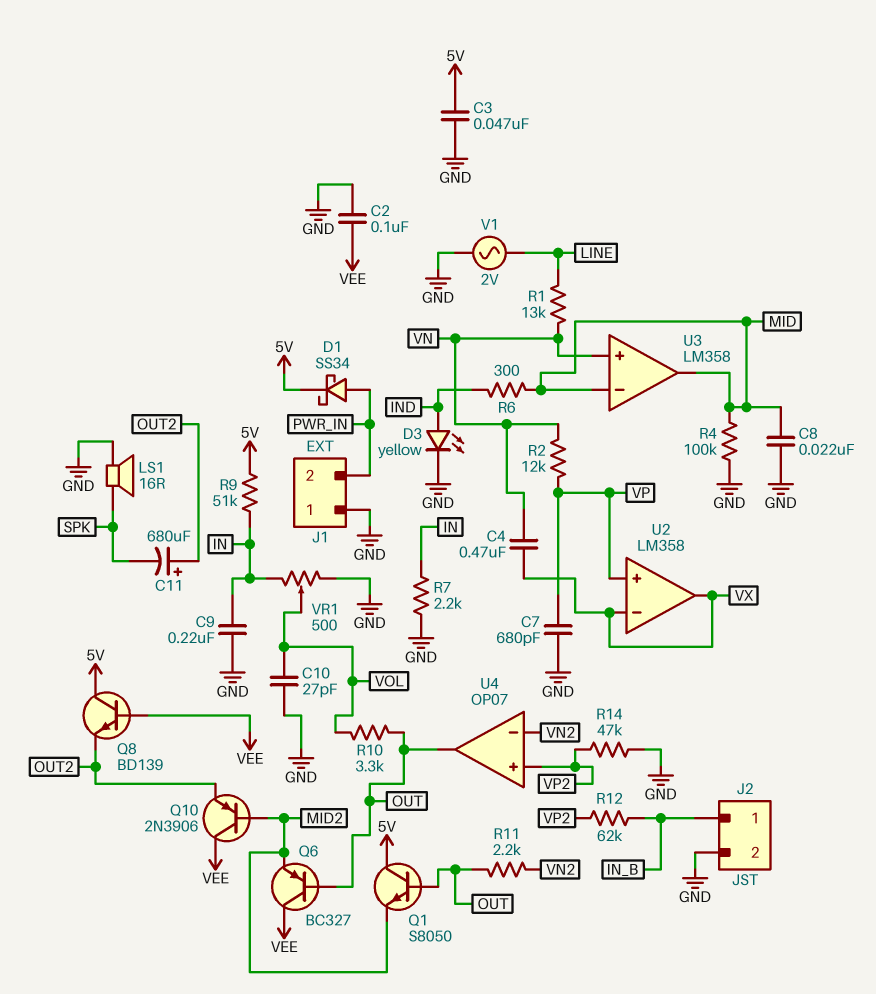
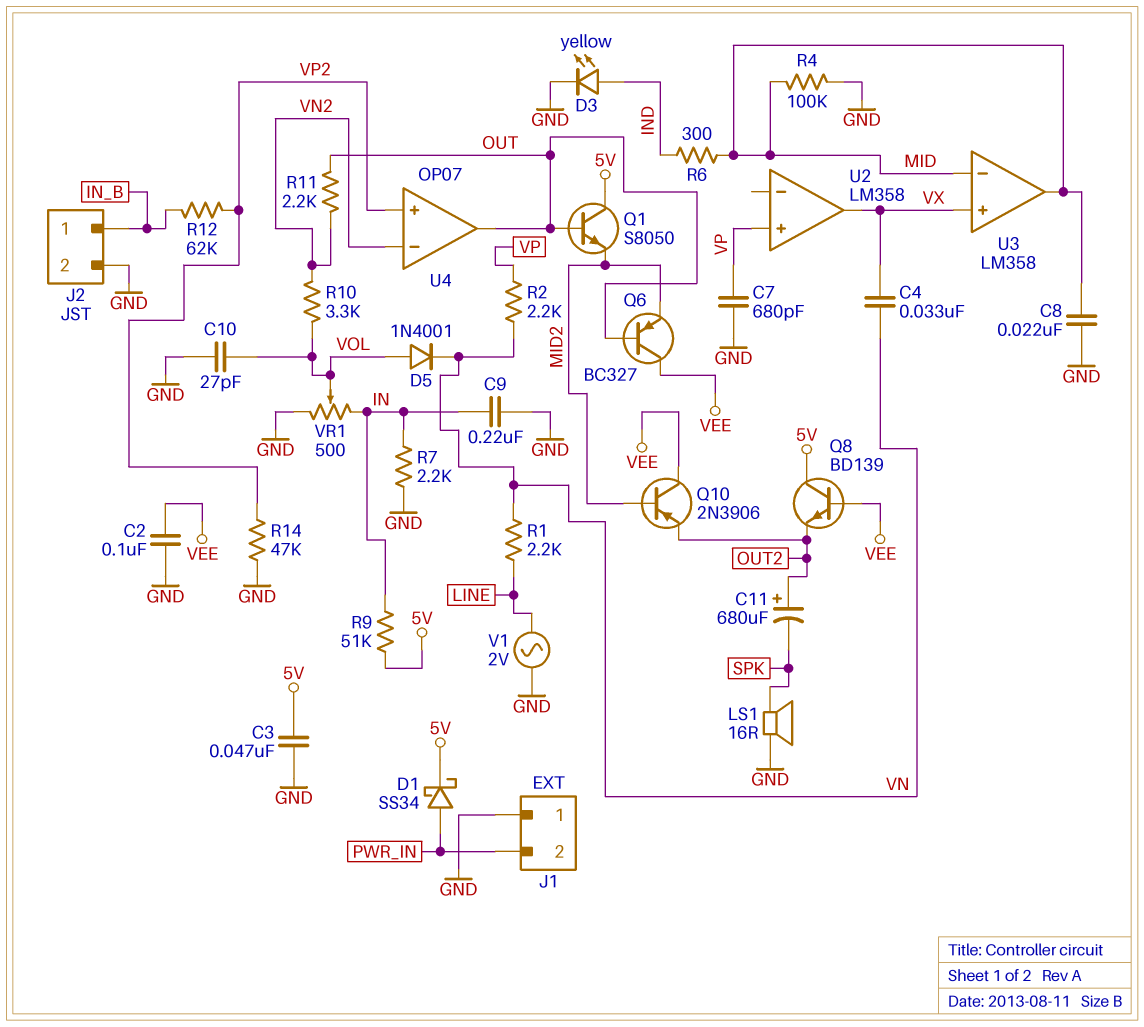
C4: 470nF (VN, VX) -> 33nF (VN, VX)
D5: none -> diode 1N4001 (A VOL, K VN)
R1: 13k (LINE, VN) -> 2.2k (LINE, VN)
R2: 12k (VN, VP) -> 2.2k (VN, VP)
R10: 3.3k (OUT, VOL) -> 3.3k (VN2, VOL)
U2 pin in-: VX -> none
U3 pin in+: VN -> VX

